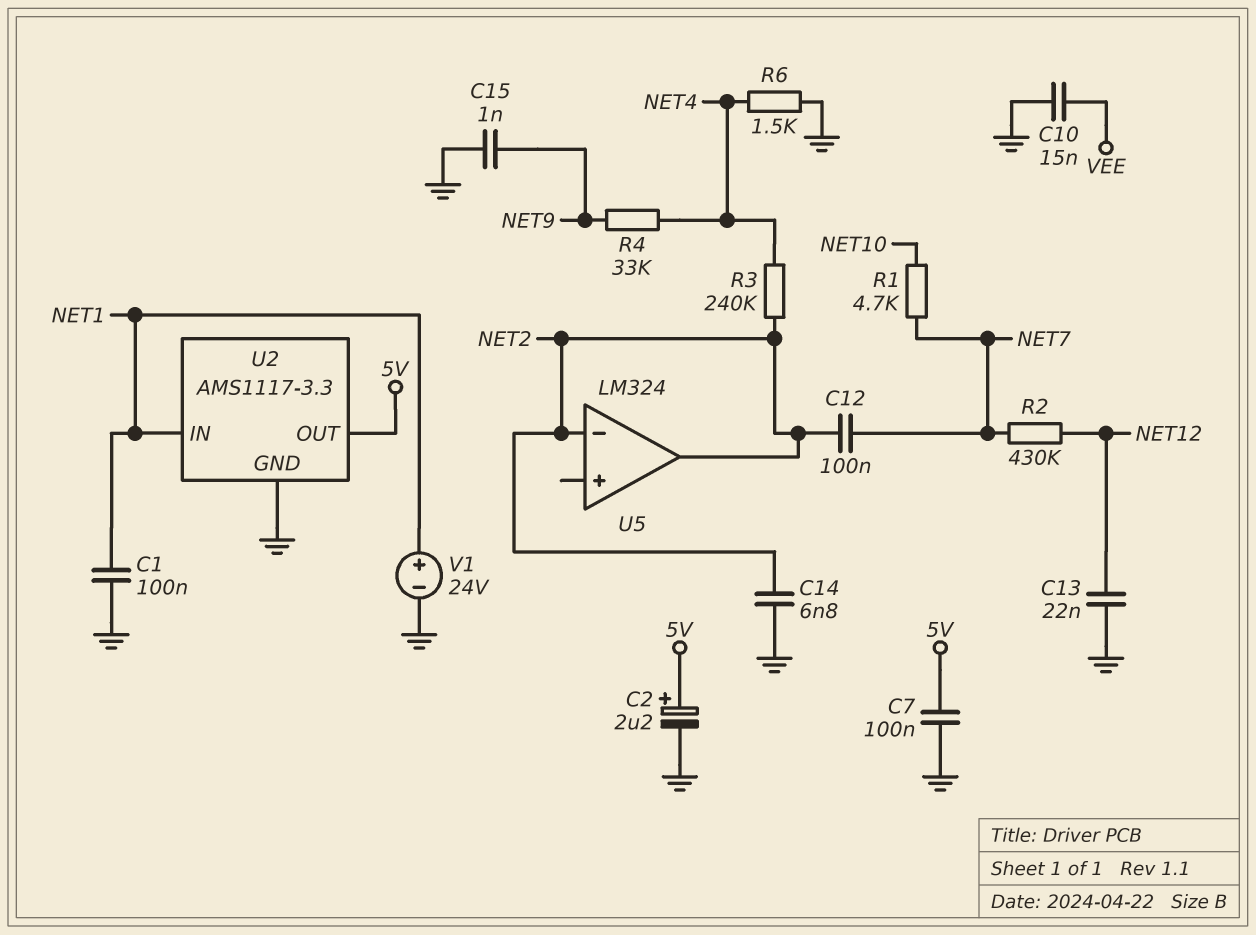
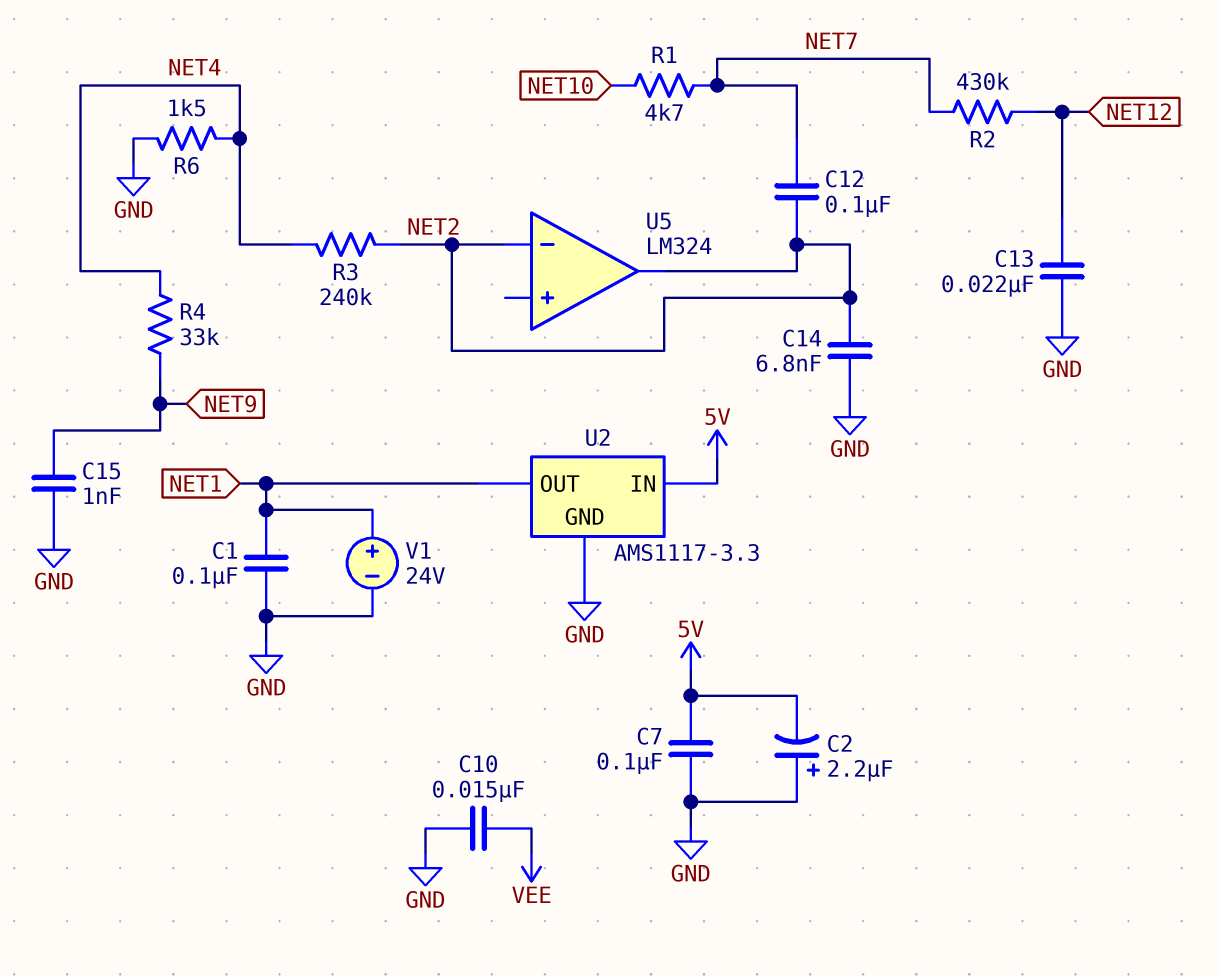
C2: 2.2uF (plus 5V, minus GND) -> 2.2uF (plus GND, minus 5V)
U2 pin IN: NET1 -> 5V
U2 pin OUT: 5V -> NET1

